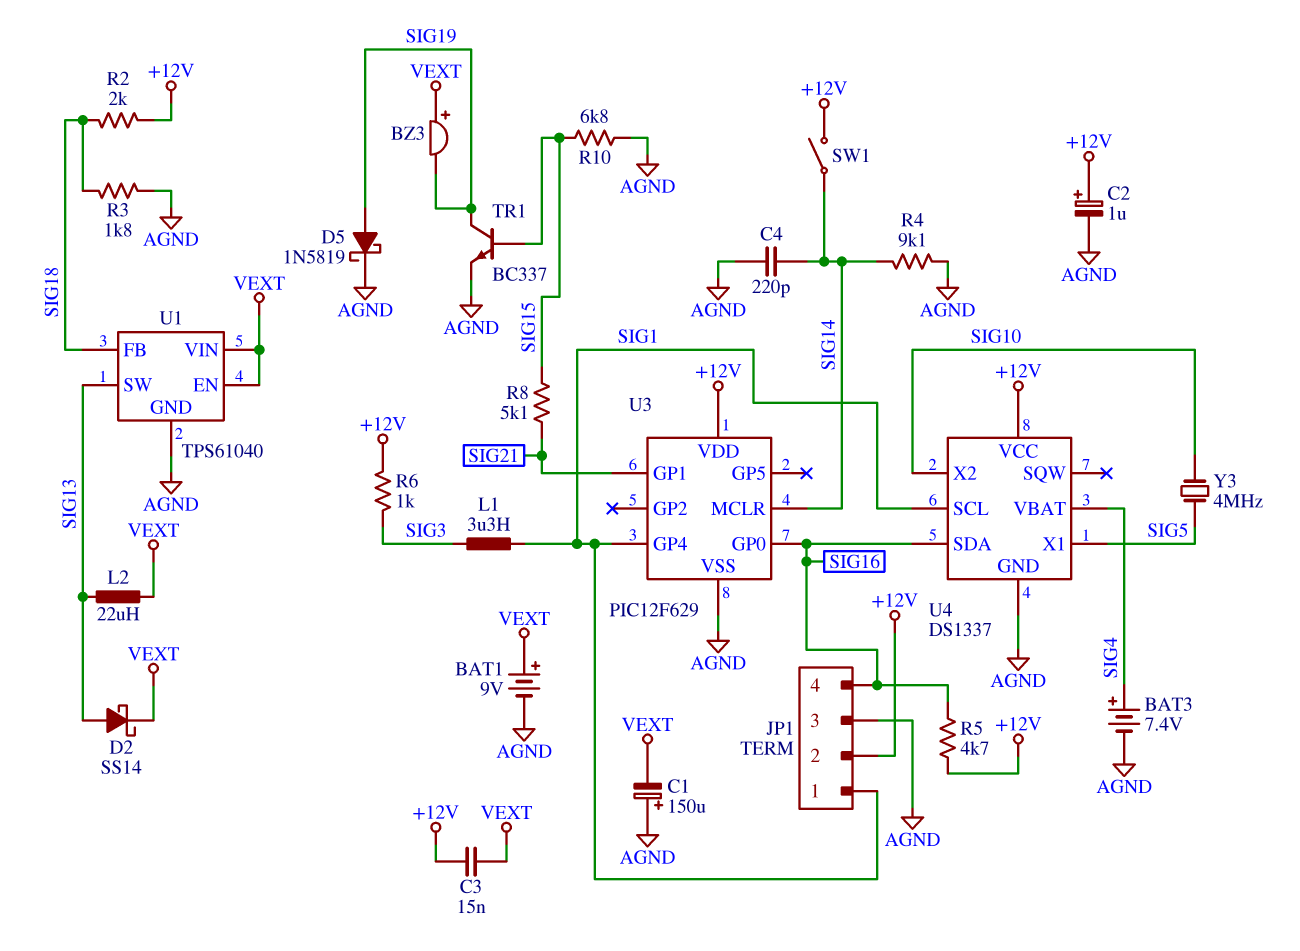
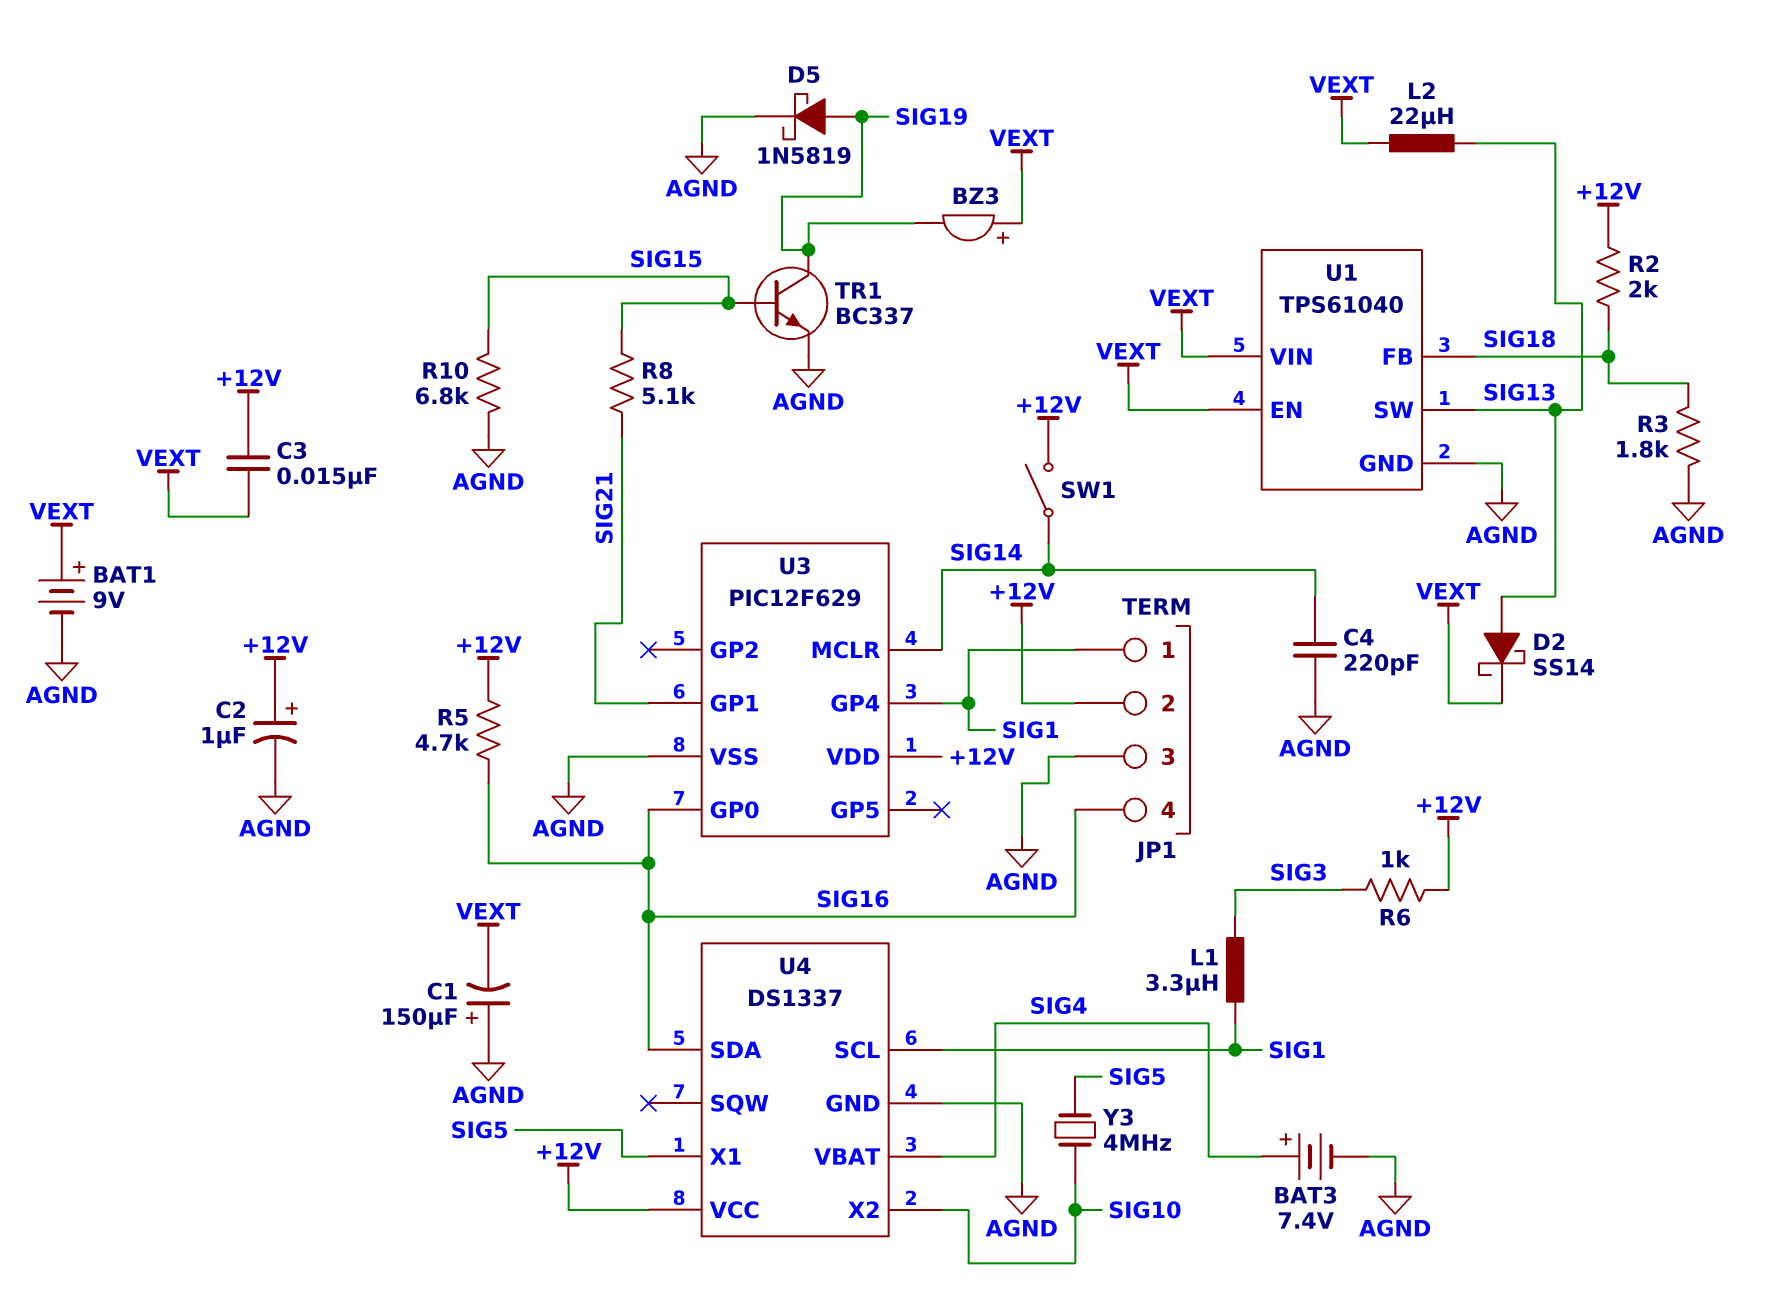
R4: 9.1k (AGND, SIG14) -> none

